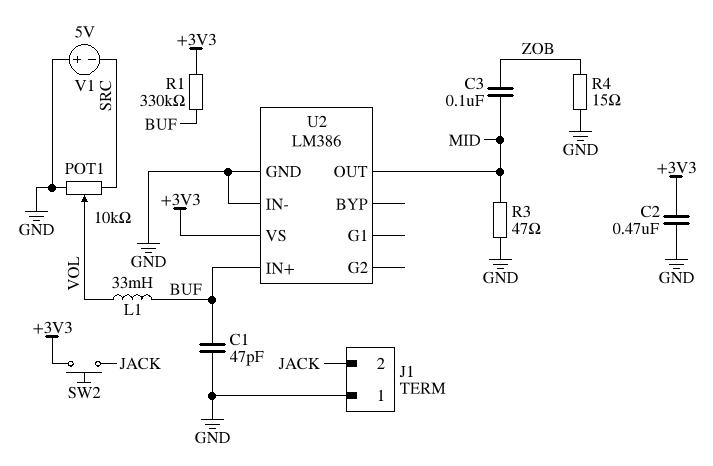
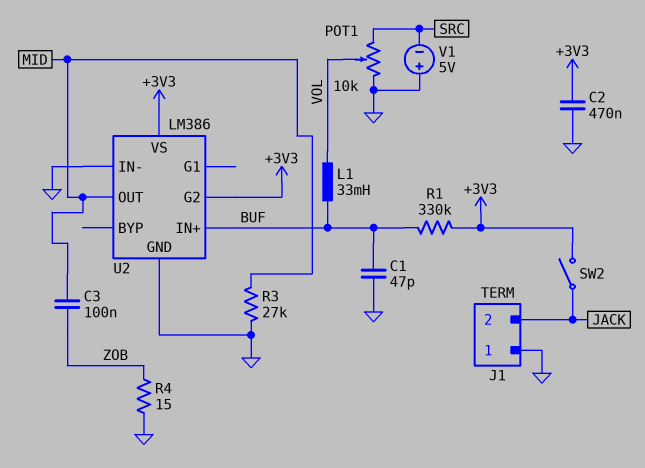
R3: 47 (GND, MID) -> 27k (GND, MID)
SW2: button (+3V3, JACK) -> switch (+3V3, JACK)
U2 pin G2: none -> +3V3

